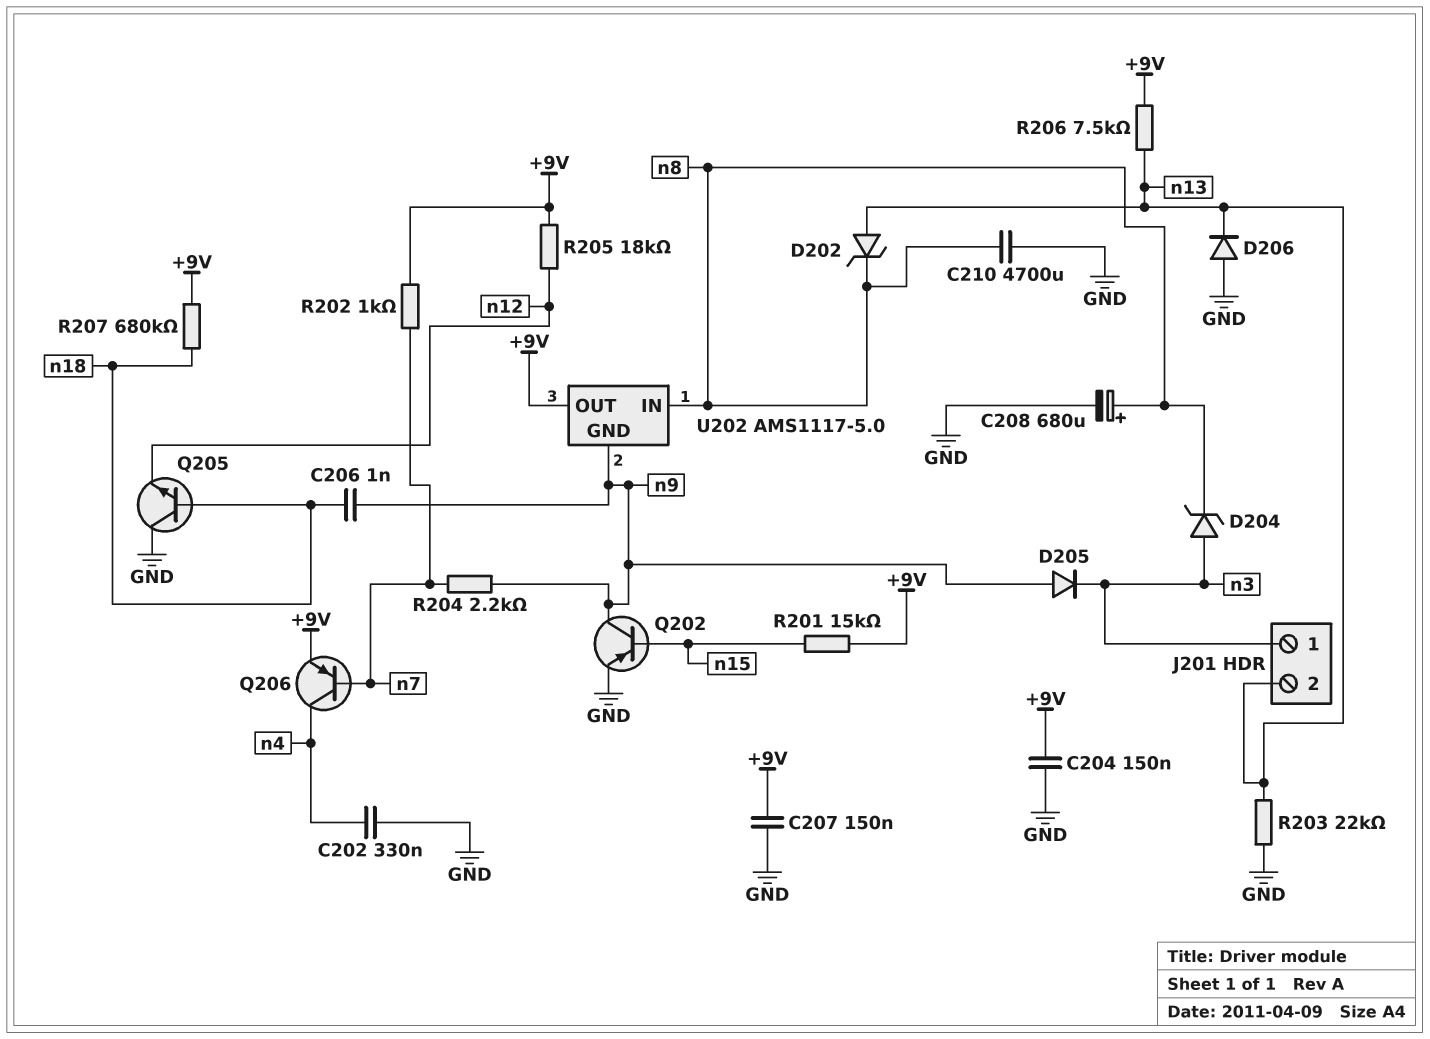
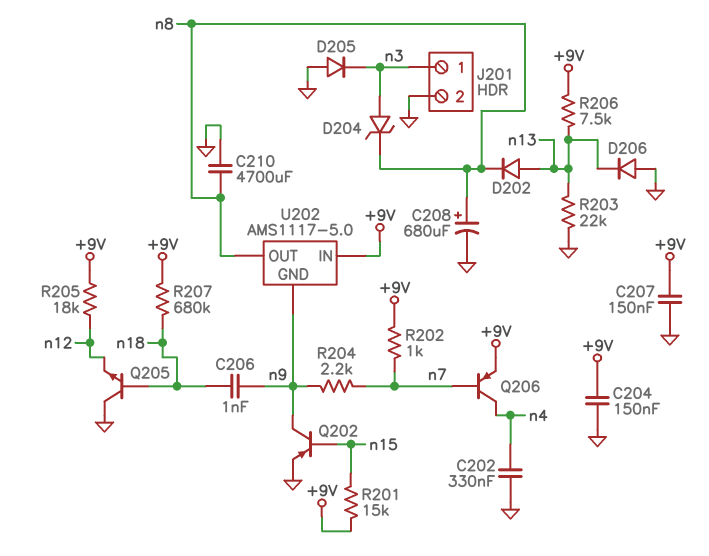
D202: zener (A n13, K n8) -> diode (A n13, K n8)
D205: diode (A n9, K n3) -> diode (A GND, K n3)
J201 pin 2: n13 -> GND
U202 pin IN: n8 -> +9V
U202 pin OUT: +9V -> n8

